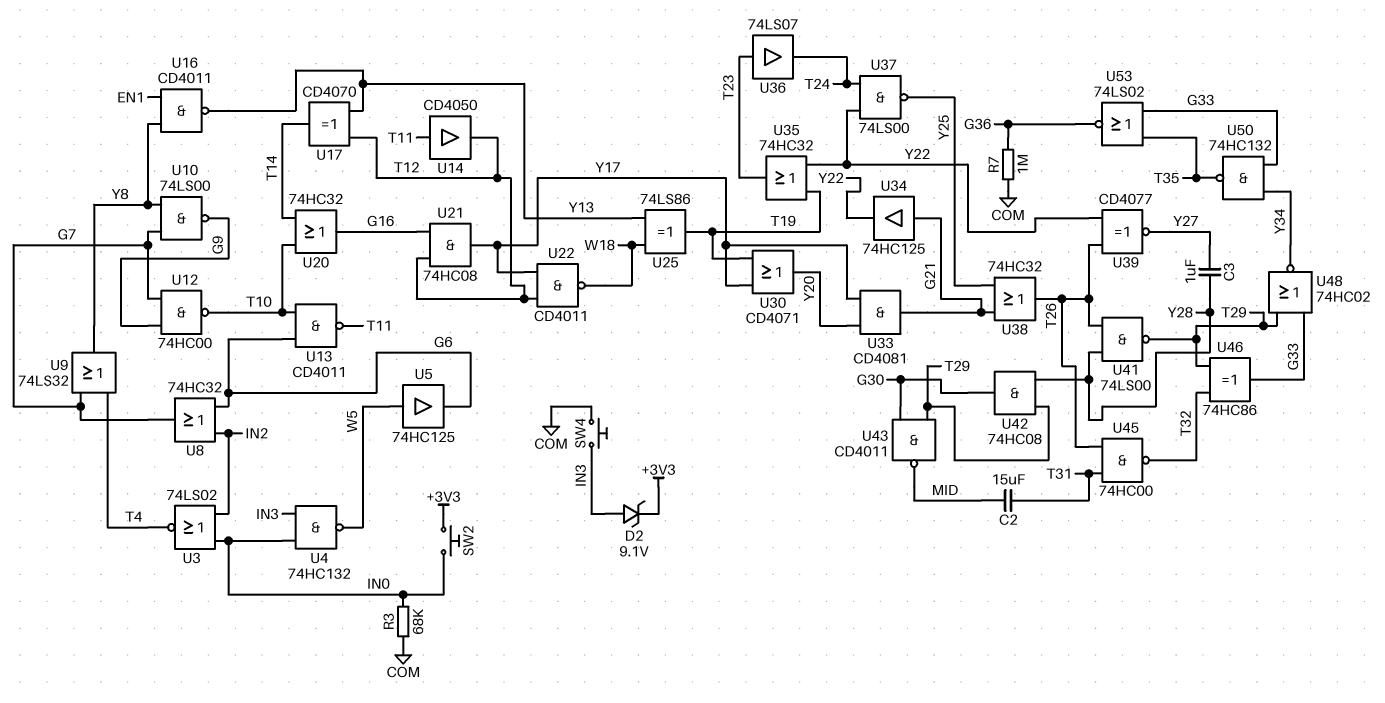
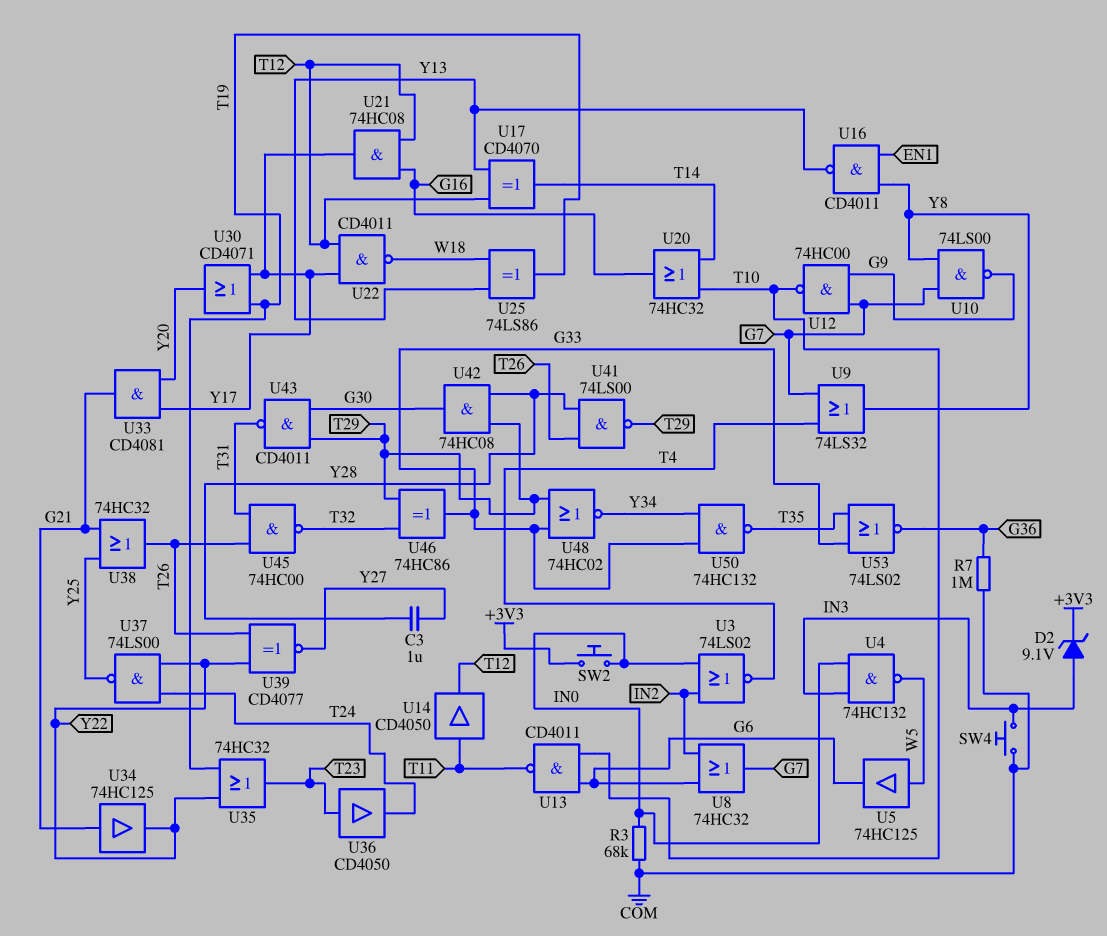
C2: 15uF (MID, T31) -> none
U36: buffer 74LS07 (in T23, out T24) -> buffer CD4050 (in T23, out T24)
U43: NAND CD4011 (in G30, in T29, out MID) -> NAND CD4011 (in G30, in T29, out T31)

